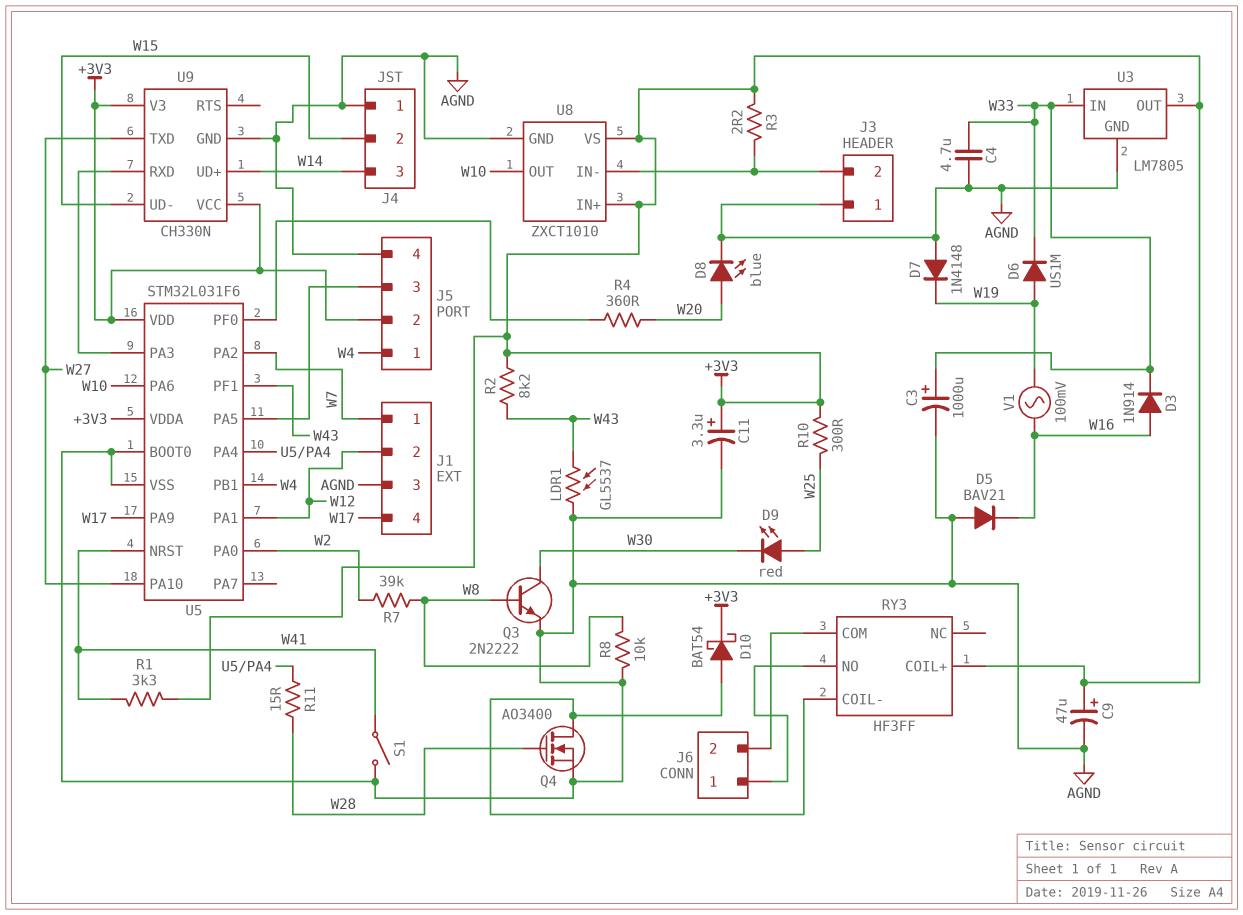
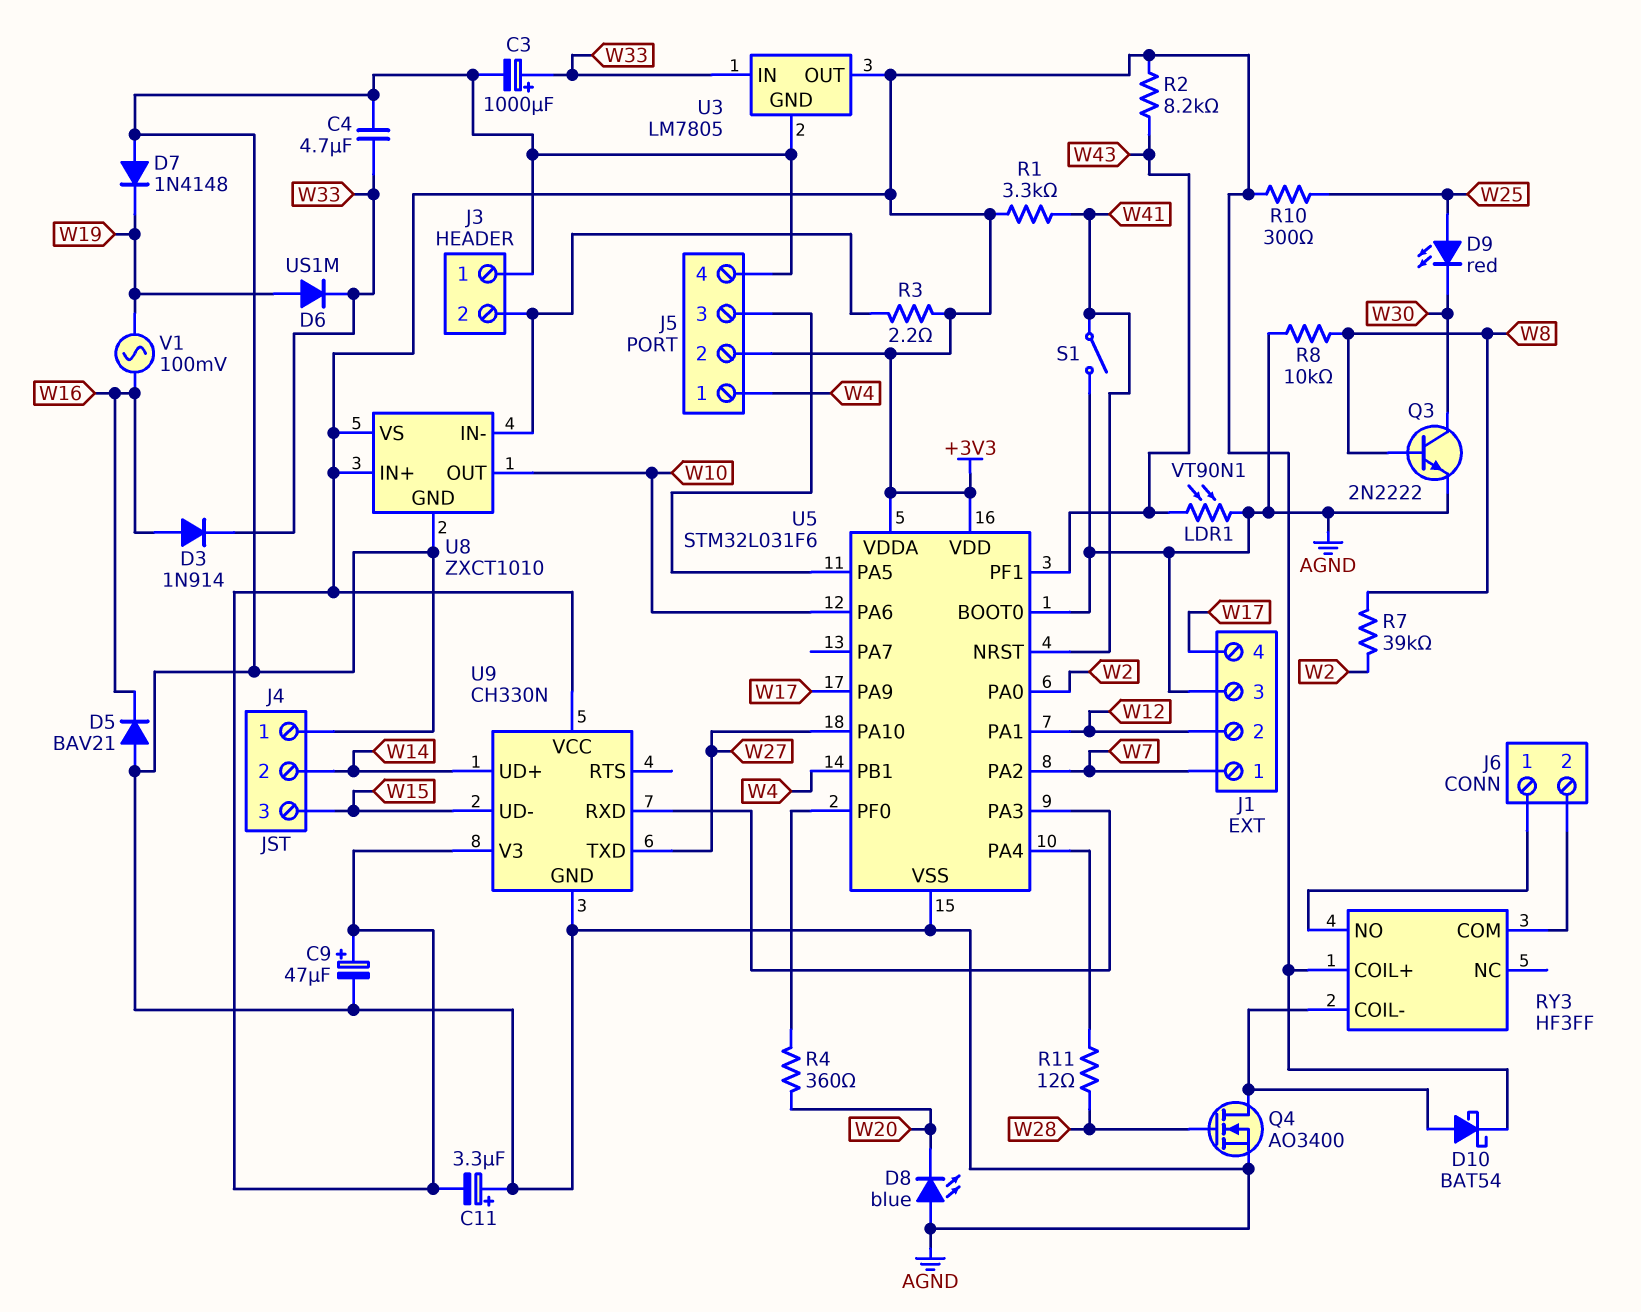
C11: 3.3uF (plus +3V3, minus AGND) -> 3.3uF (plus AGND, minus +3V3)
D8: LED blue (A W20, K AGND) -> LED blue (A AGND, K W20)
J4 pin 2: W15 -> W14
J4 pin 3: W14 -> W15
LDR1: GL5537 (AGND, W43) -> VT90N1 (AGND, W43)
R11: 15 (U5/PA4, W28) -> 12 (U5/PA4, W28)

